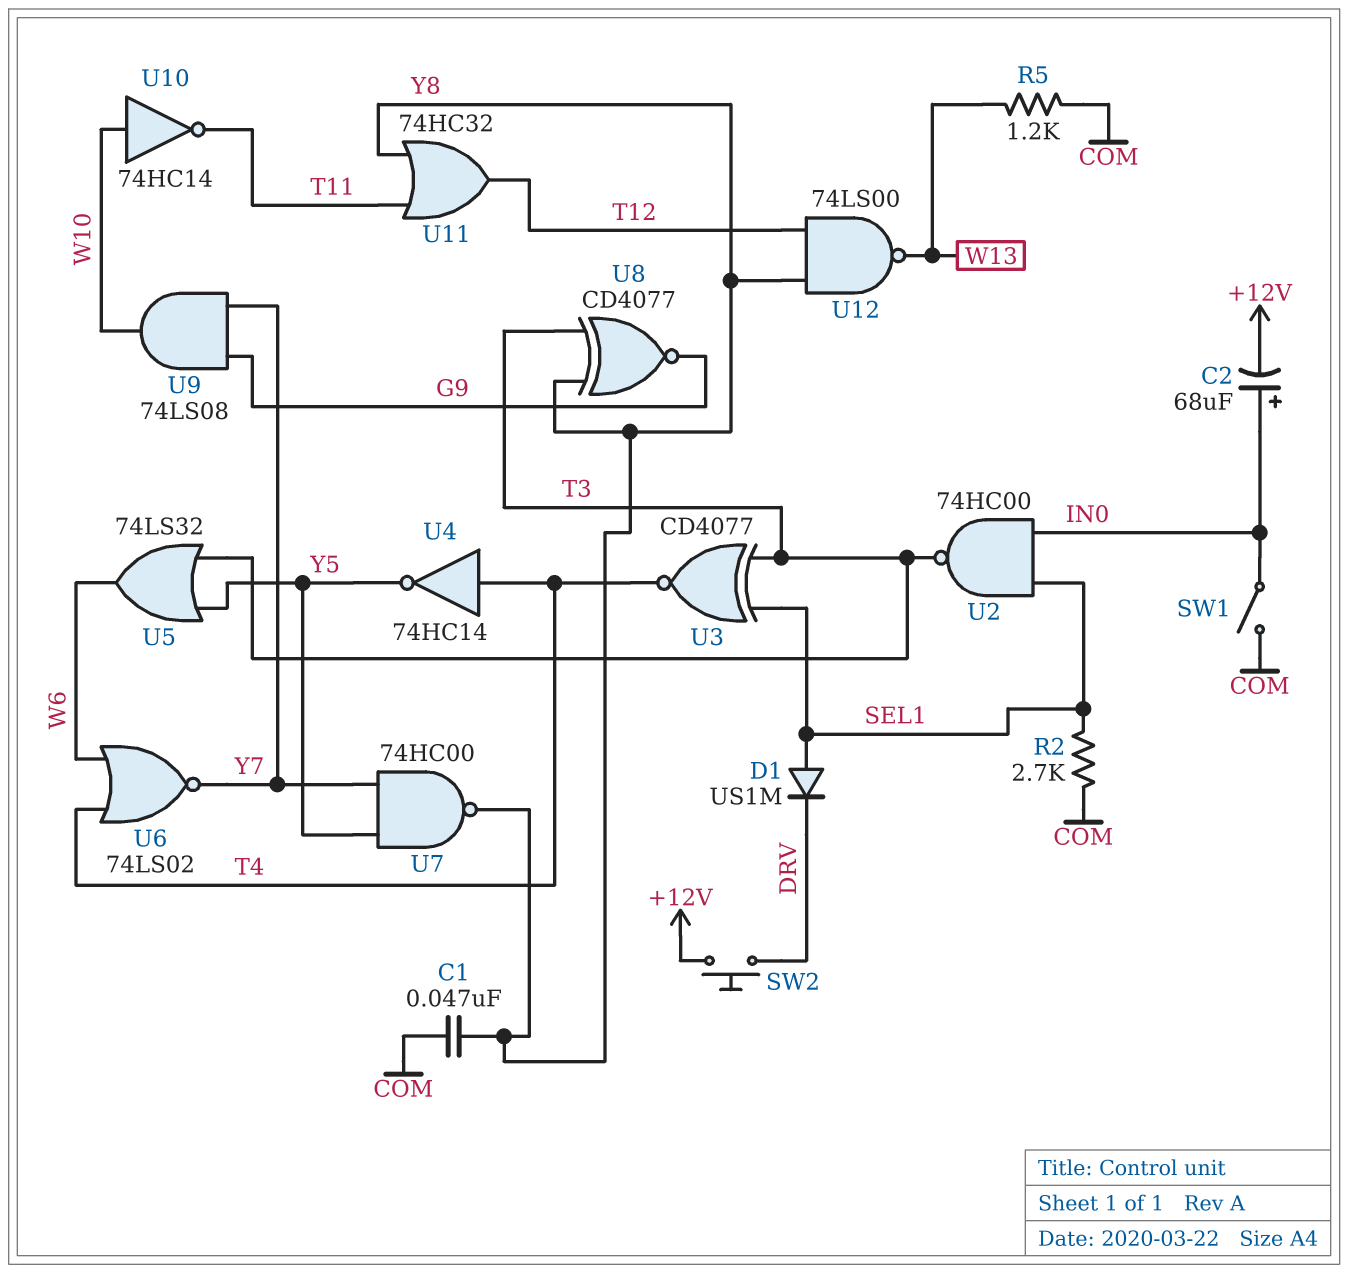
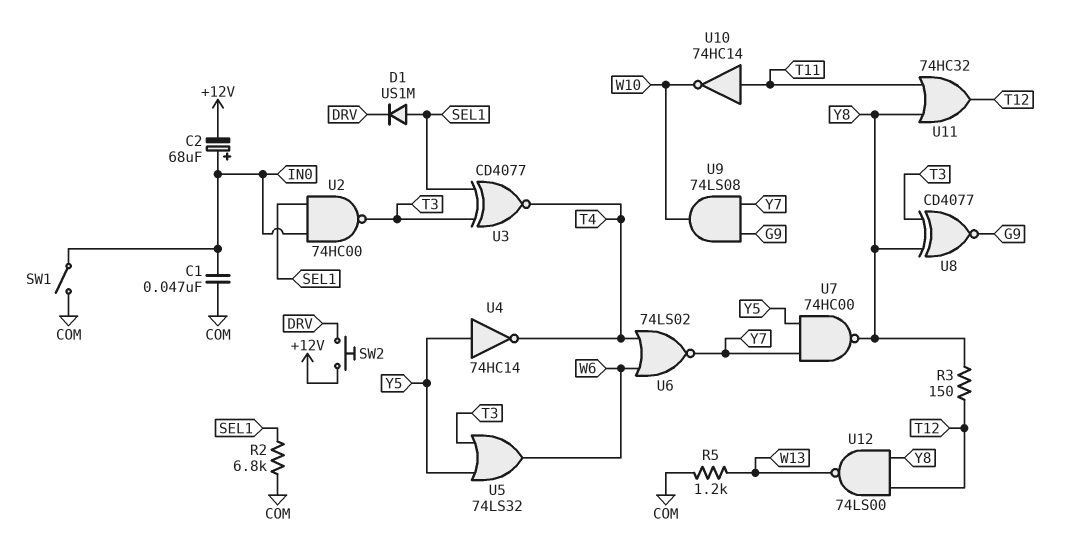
C1: 47nF (COM, Y8) -> 47nF (COM, IN0)
R2: 2.7k (COM, SEL1) -> 6.8k (COM, SEL1)
R3: none -> 150 (T12, Y8)
U4: NOT 74HC14 (in T4, out Y5) -> NOT 74HC14 (in Y5, out T4)
U10: NOT 74HC14 (in W10, out T11) -> NOT 74HC14 (in T11, out W10)

